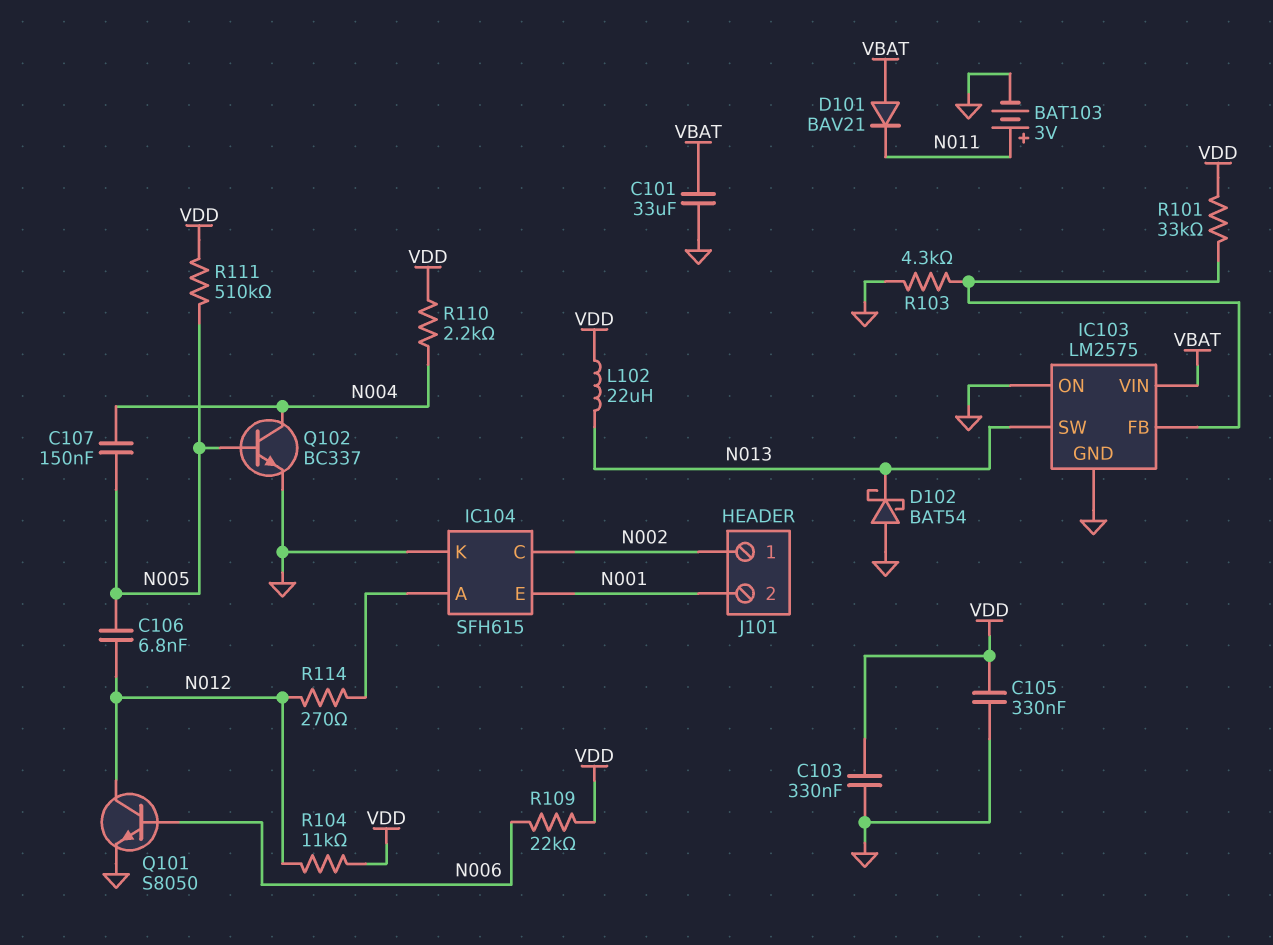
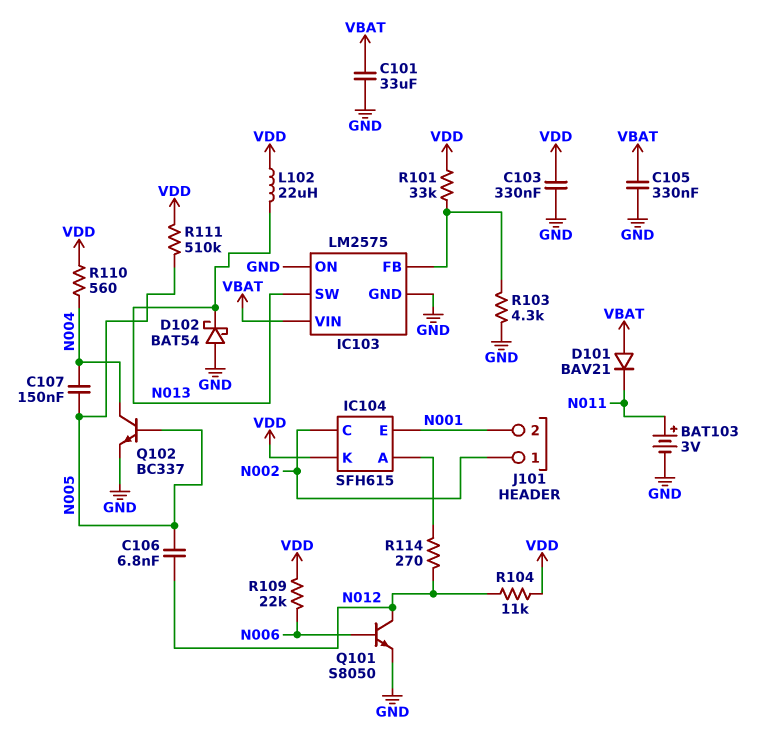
C105: 330nF (GND, VDD) -> 330nF (GND, VBAT)
IC104 pin K: GND -> VDD
R110: 2.2k (N004, VDD) -> 560 (N004, VDD)

